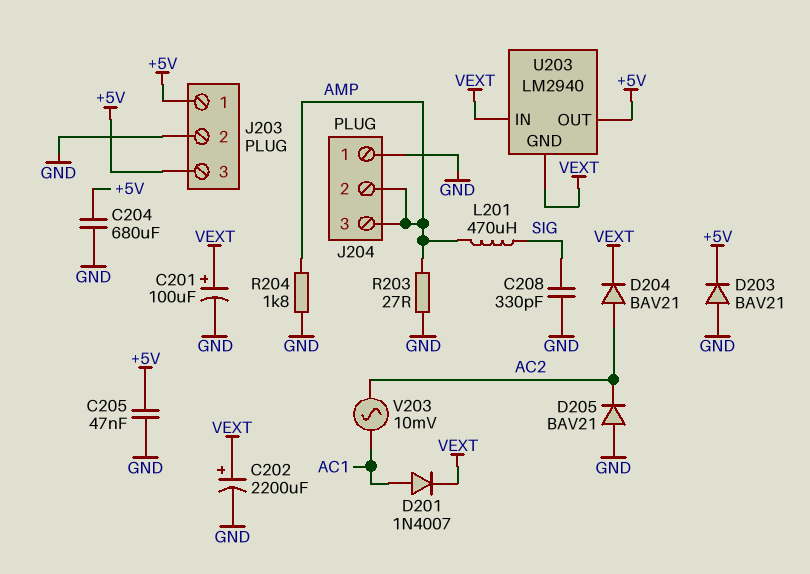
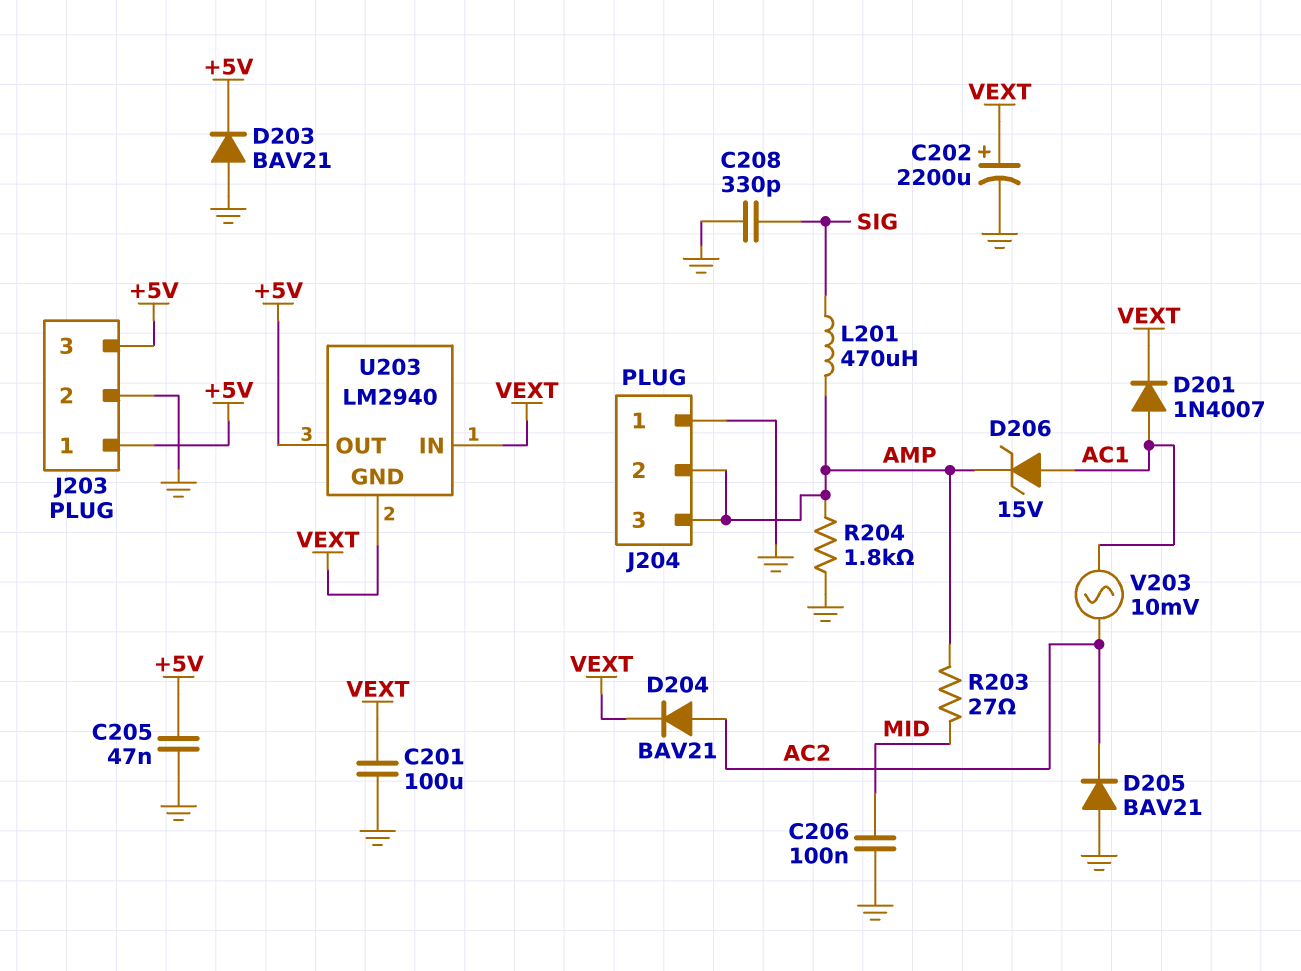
C201: 100uF (plus VEXT, minus GND) -> 100uF (GND, VEXT)
C204: 680uF (+5V, GND) -> none
C206: none -> 100nF (GND, MID)
D206: none -> zener 15V (A AC1, K AMP)
R203: 27 (AMP, GND) -> 27 (AMP, MID)

